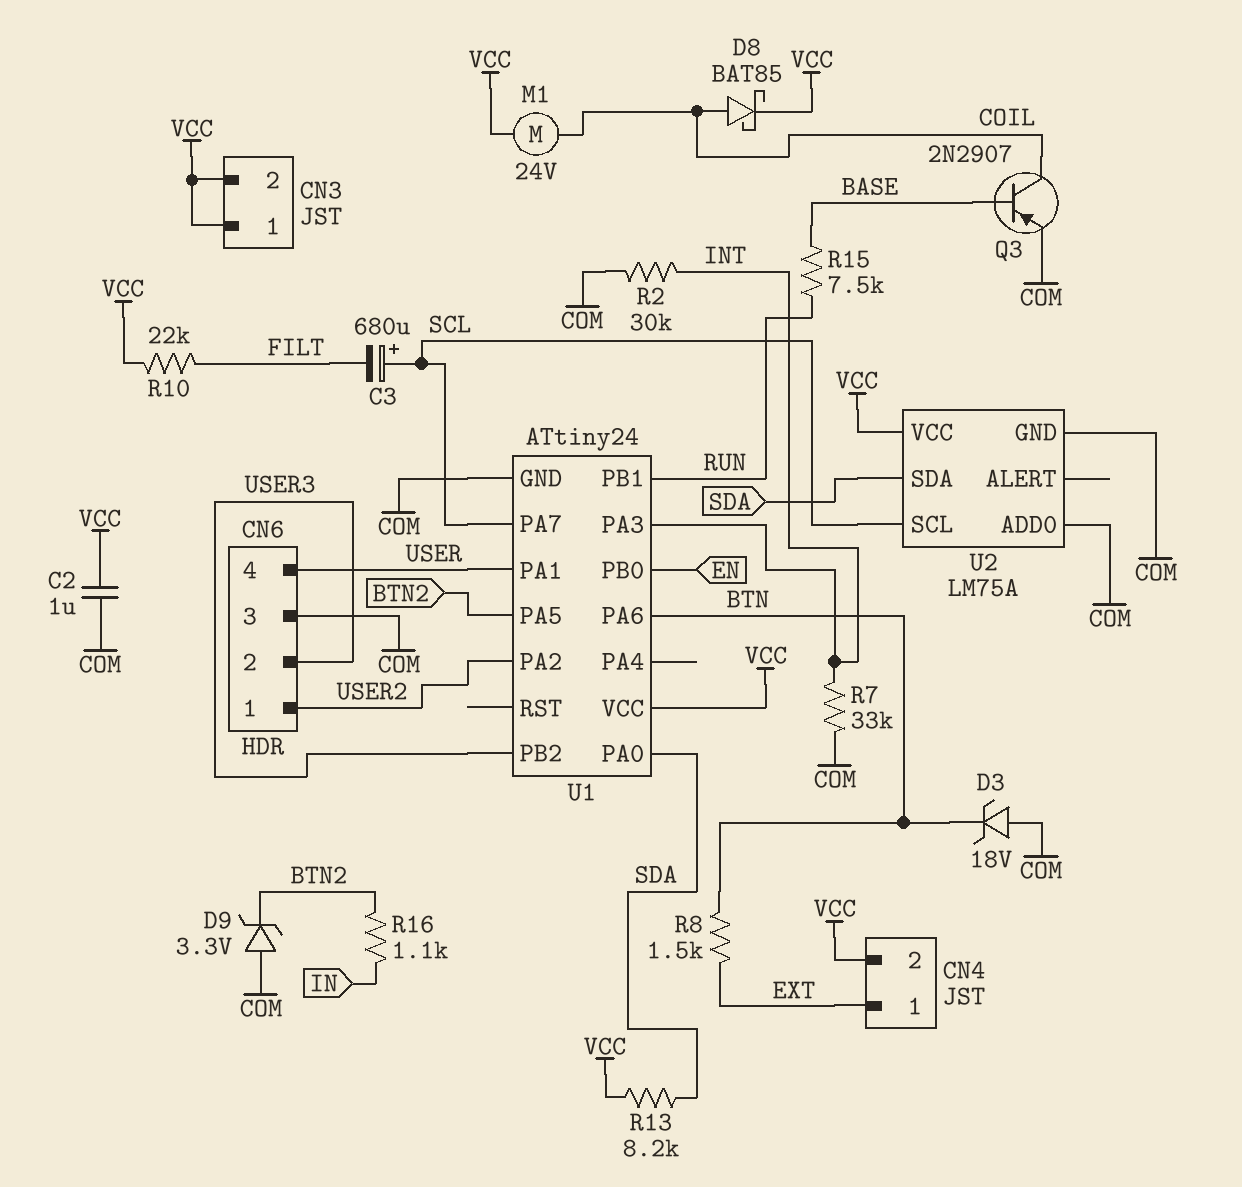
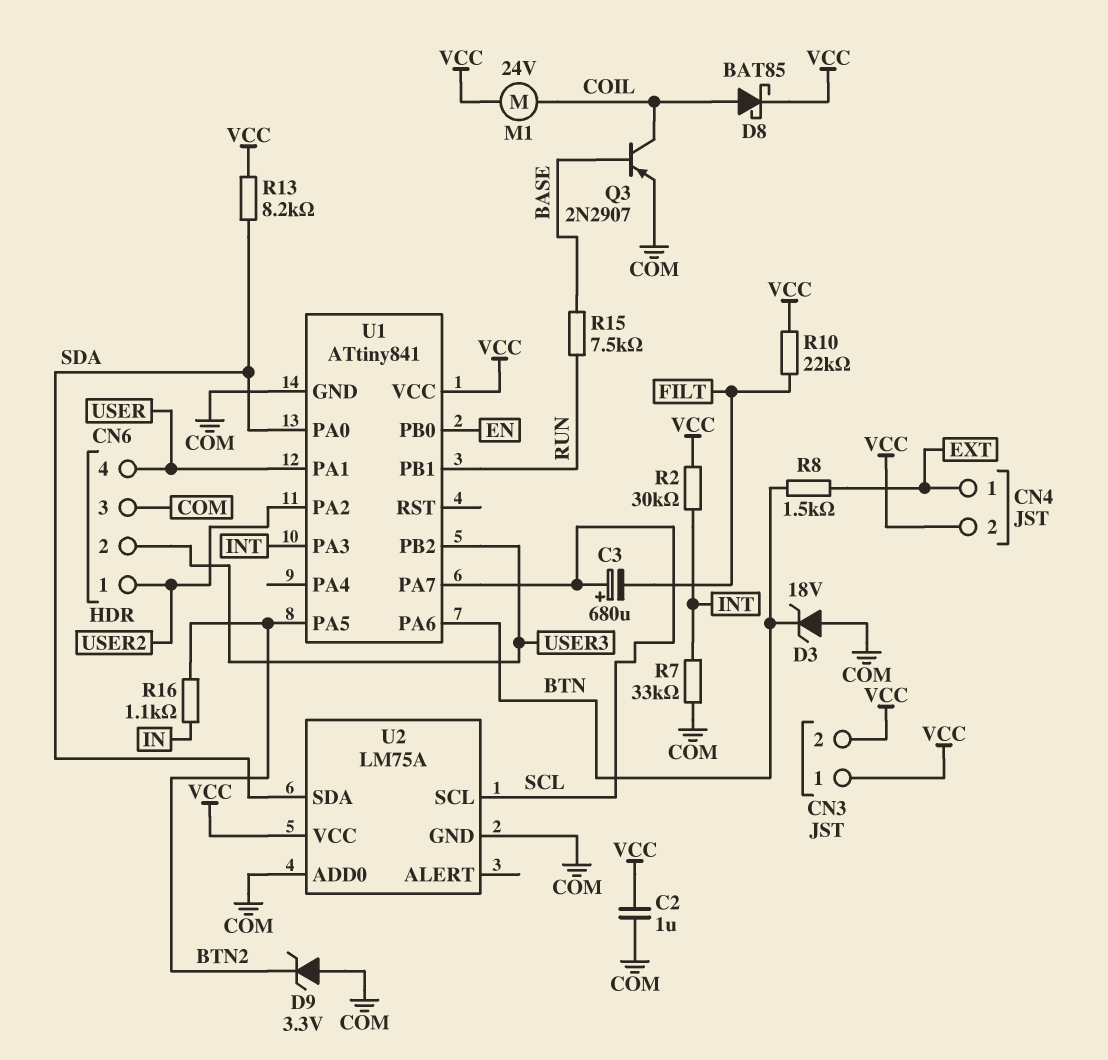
R2: 30k (COM, INT) -> 30k (INT, VCC)
U1: ATtiny24 -> ATtiny841

